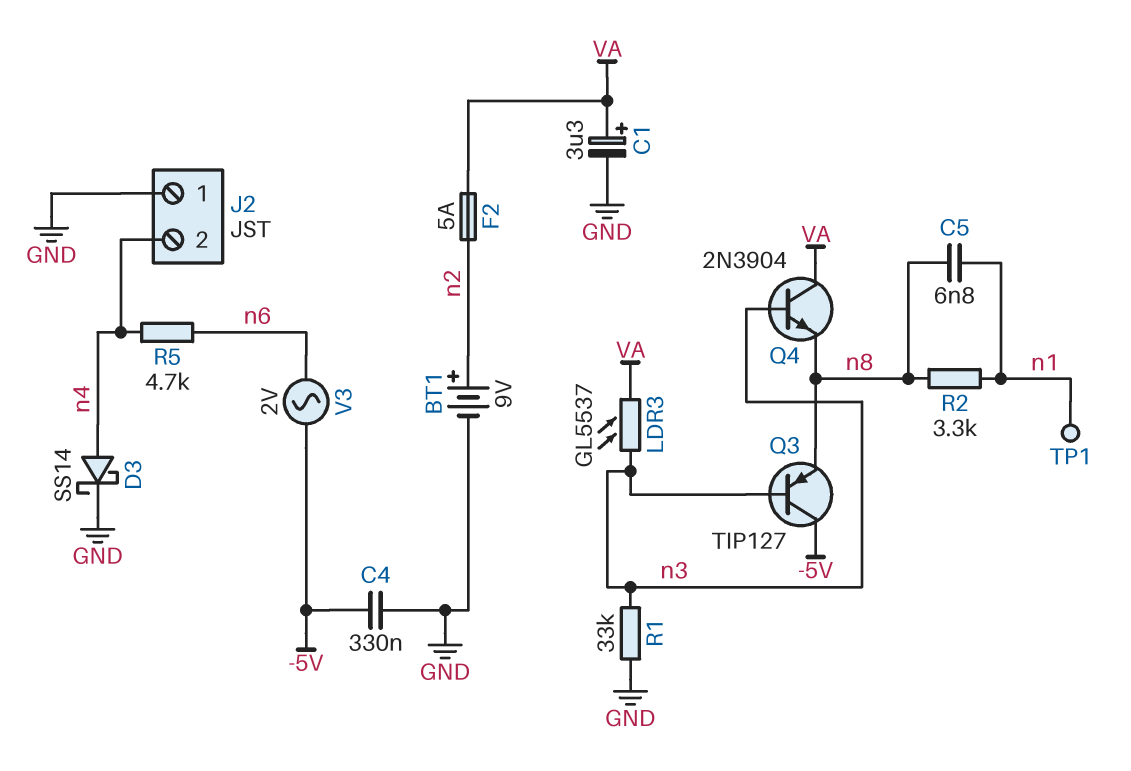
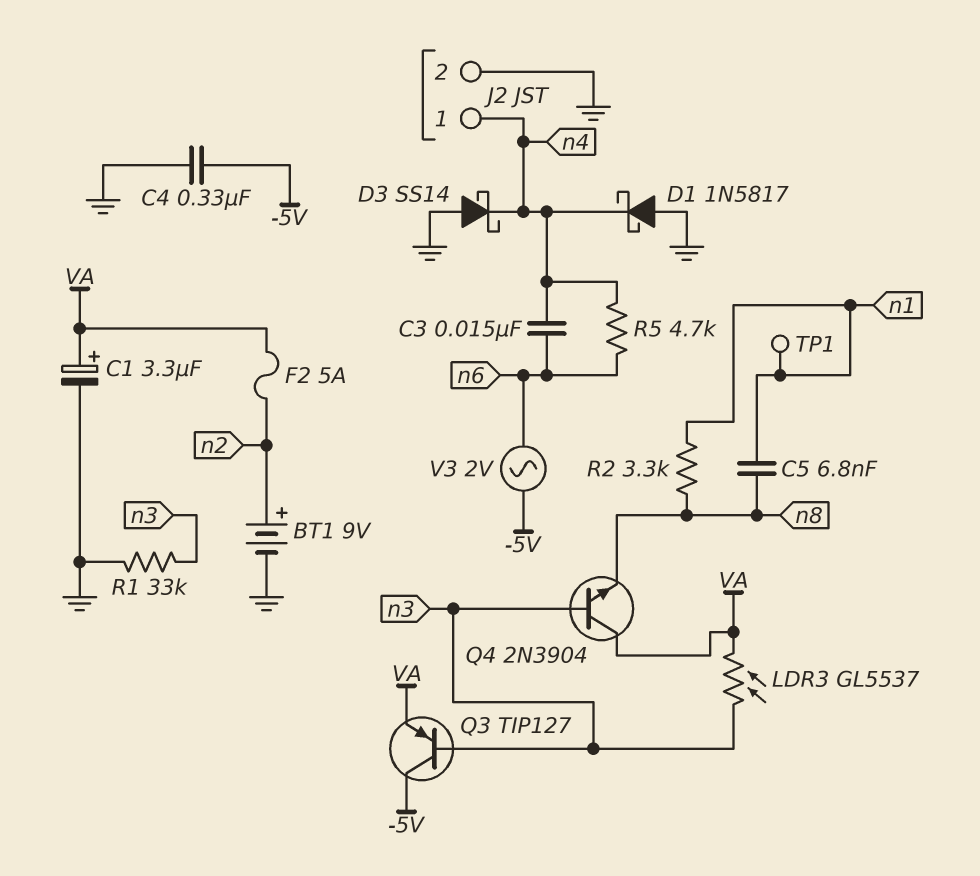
C3: none -> 15nF (n4, n6)
D1: none -> schottky 1N5817 (A GND, K n4)
D3: schottky SS14 (A n4, K GND) -> schottky SS14 (A GND, K n4)
J2 pin 1: GND -> n4
J2 pin 2: n4 -> GND
Q3: PNP TIP127 (B n3, C -5V, E n8) -> PNP TIP127 (B n3, C -5V, E VA)

